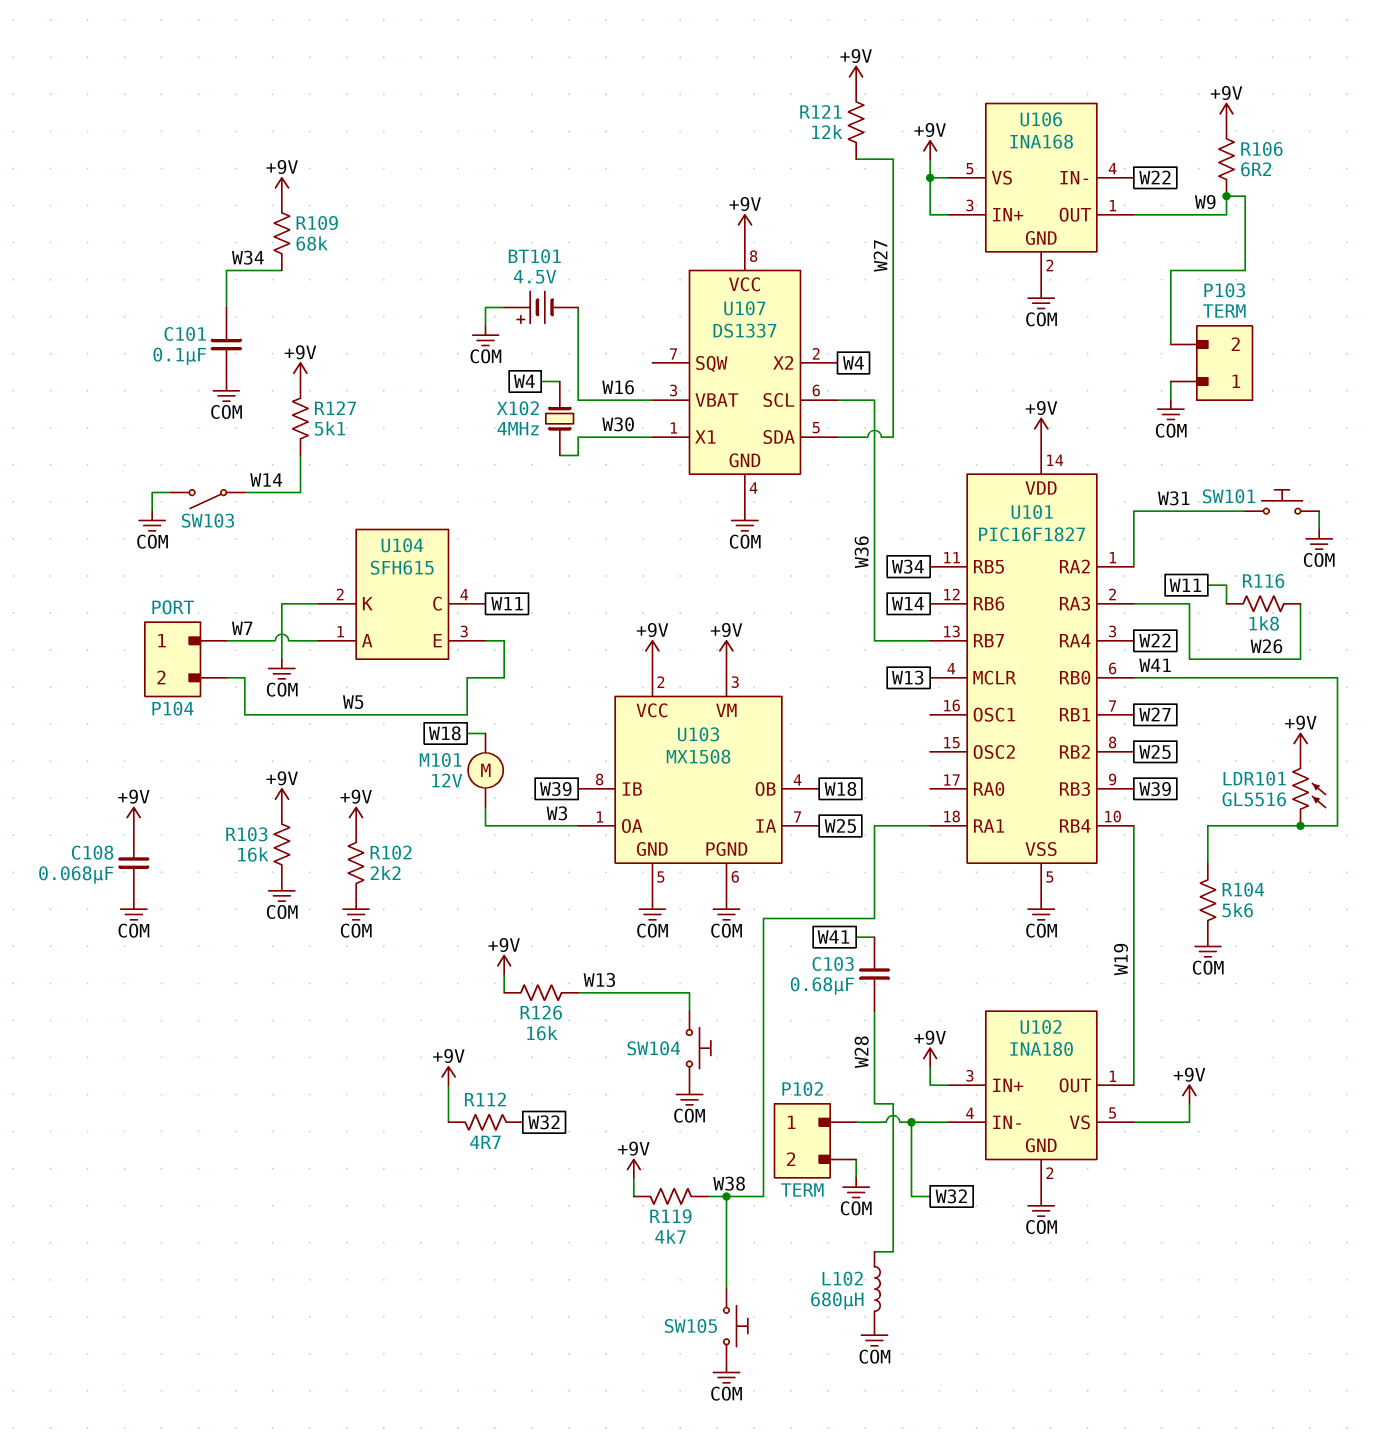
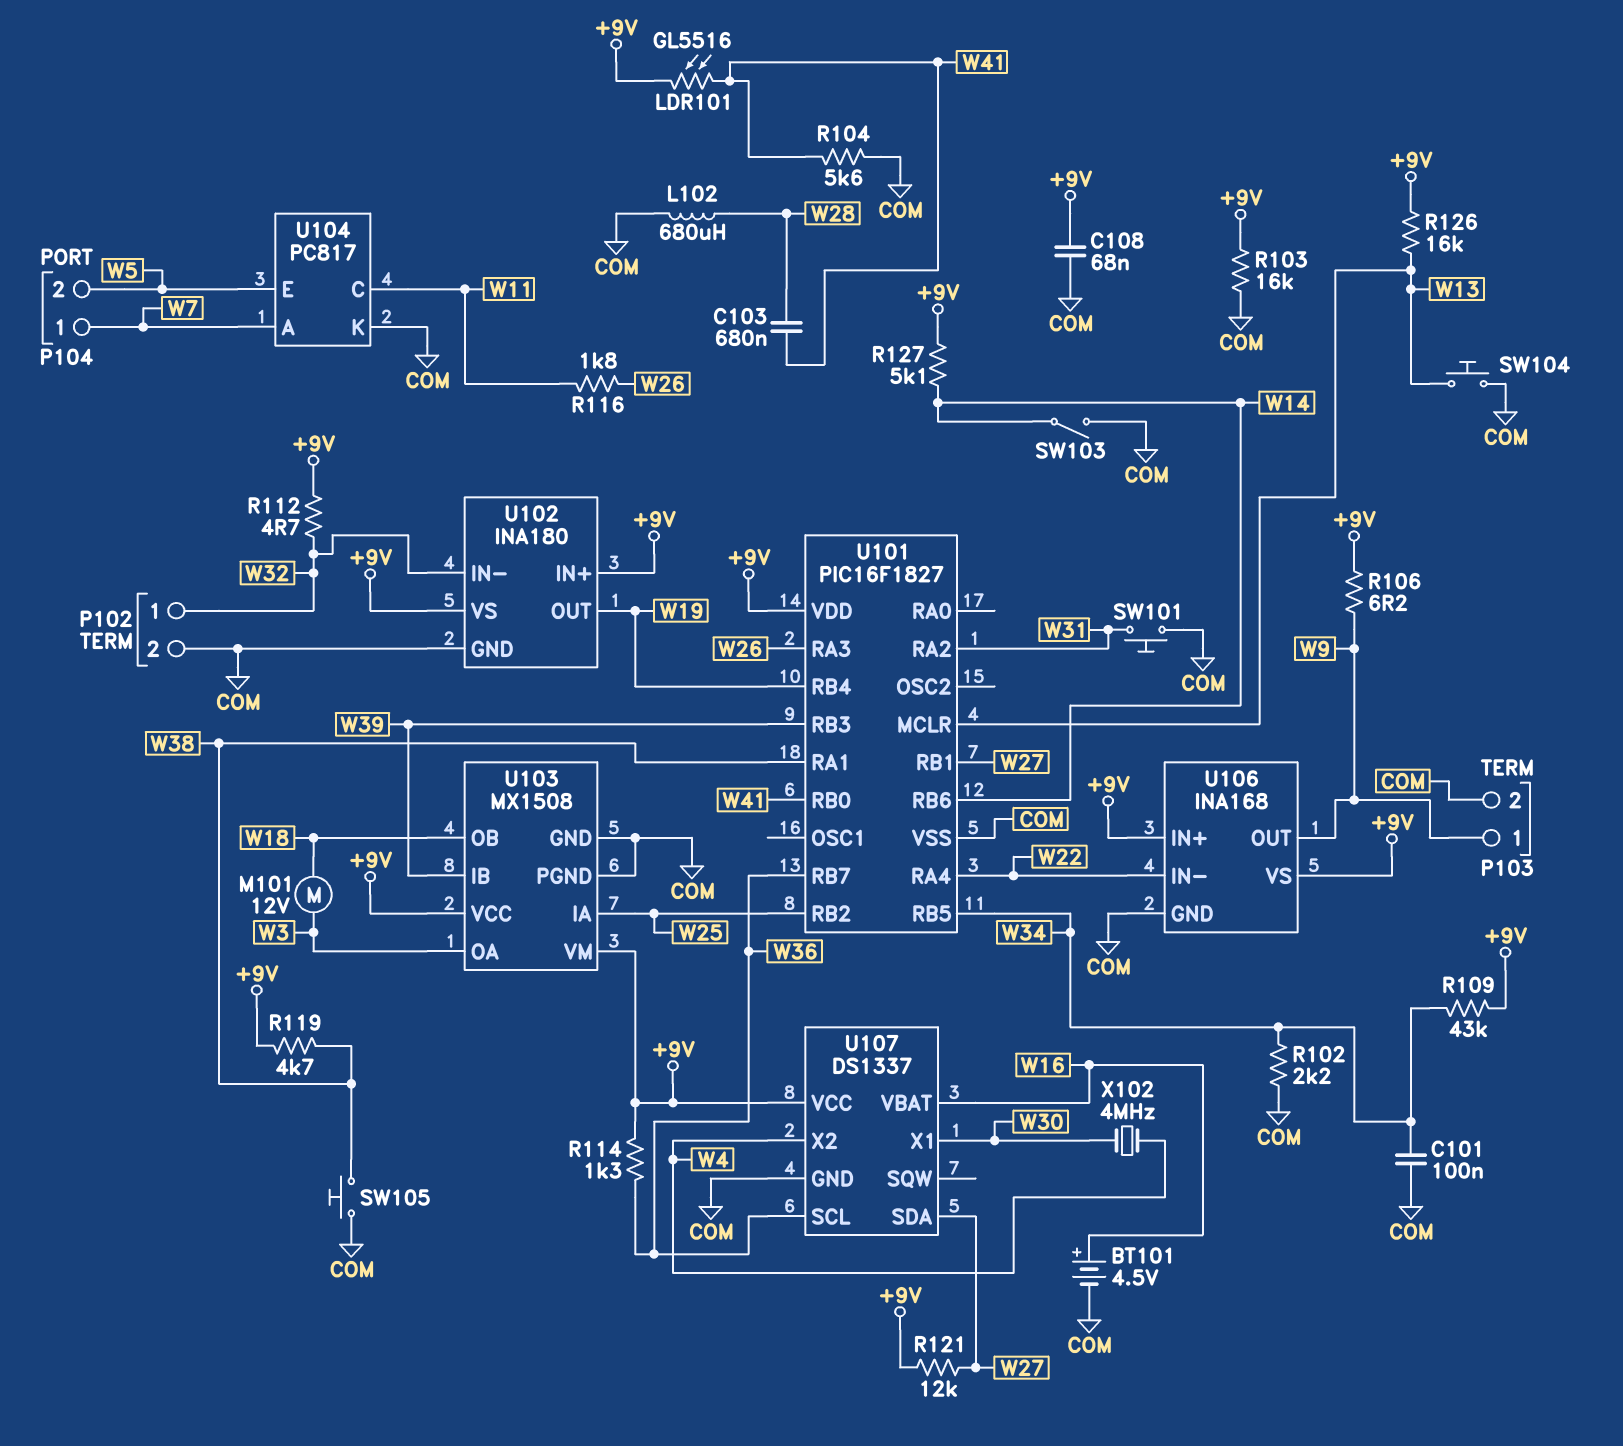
BT101: 4.5V (plus COM, minus W16) -> 4.5V (plus W16, minus COM)
P103 pin 1: COM -> W9
P103 pin 2: W9 -> COM
R102: 2.2k (+9V, COM) -> 2.2k (COM, W34)
R109: 68k (+9V, W34) -> 43k (+9V, W34)
R114: none -> 1.3k (+9V, W36)
U104: SFH615 -> PC817

